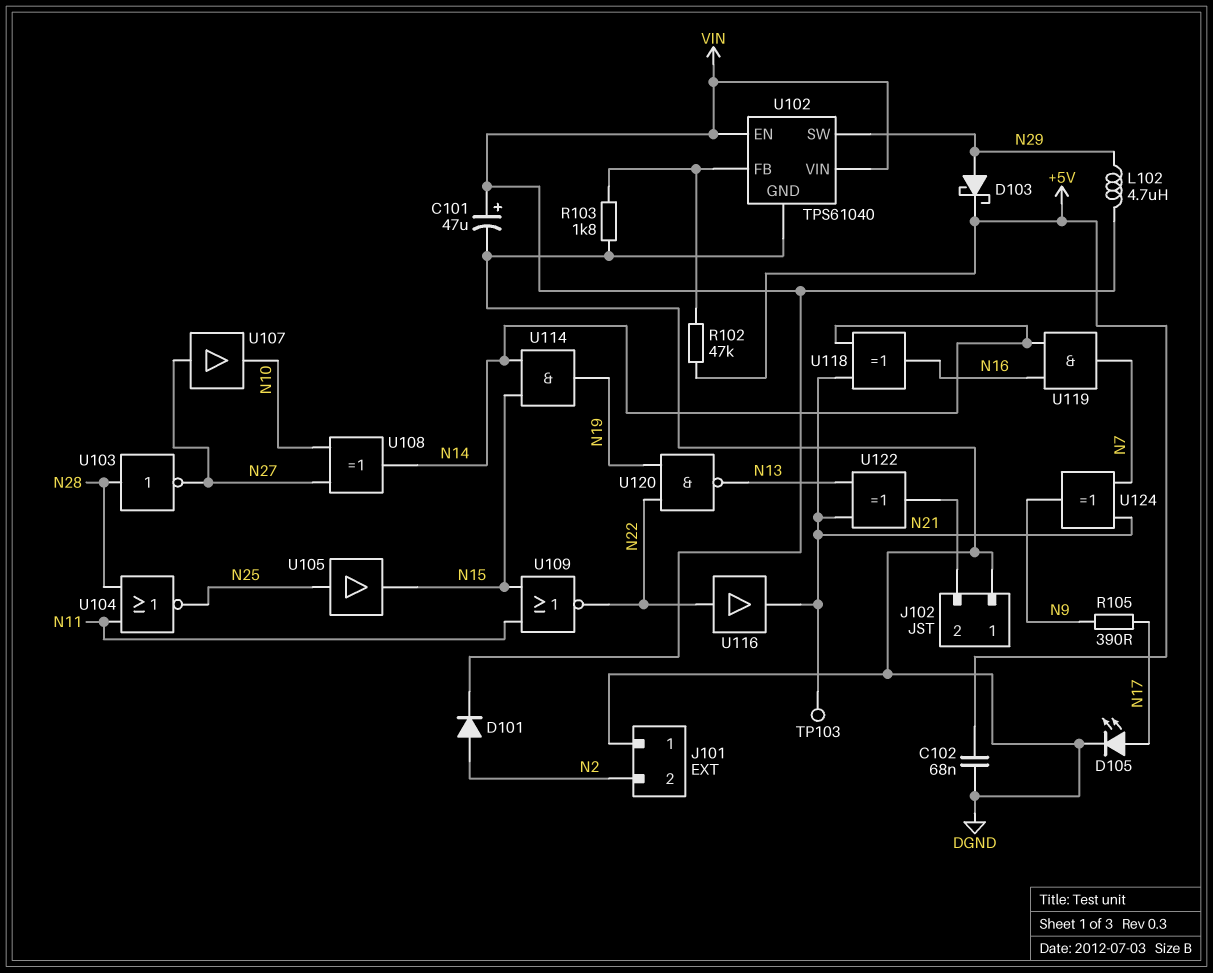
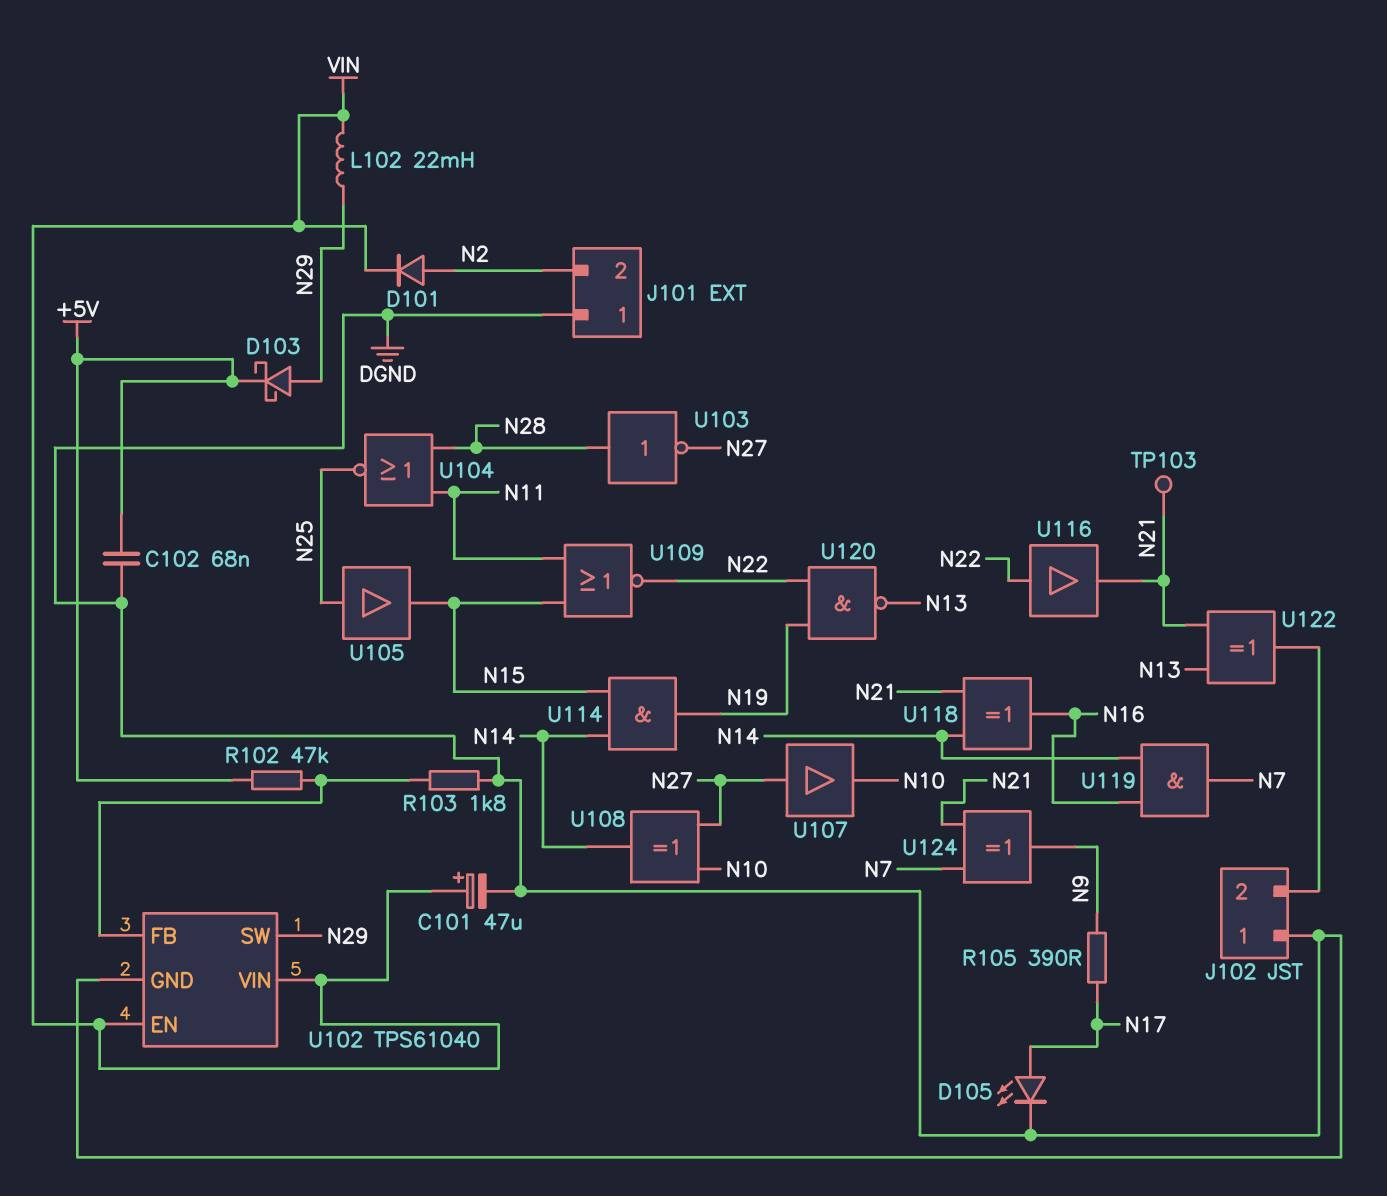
L102: 4.7uH (N29, VIN) -> 22mH (N29, VIN)

